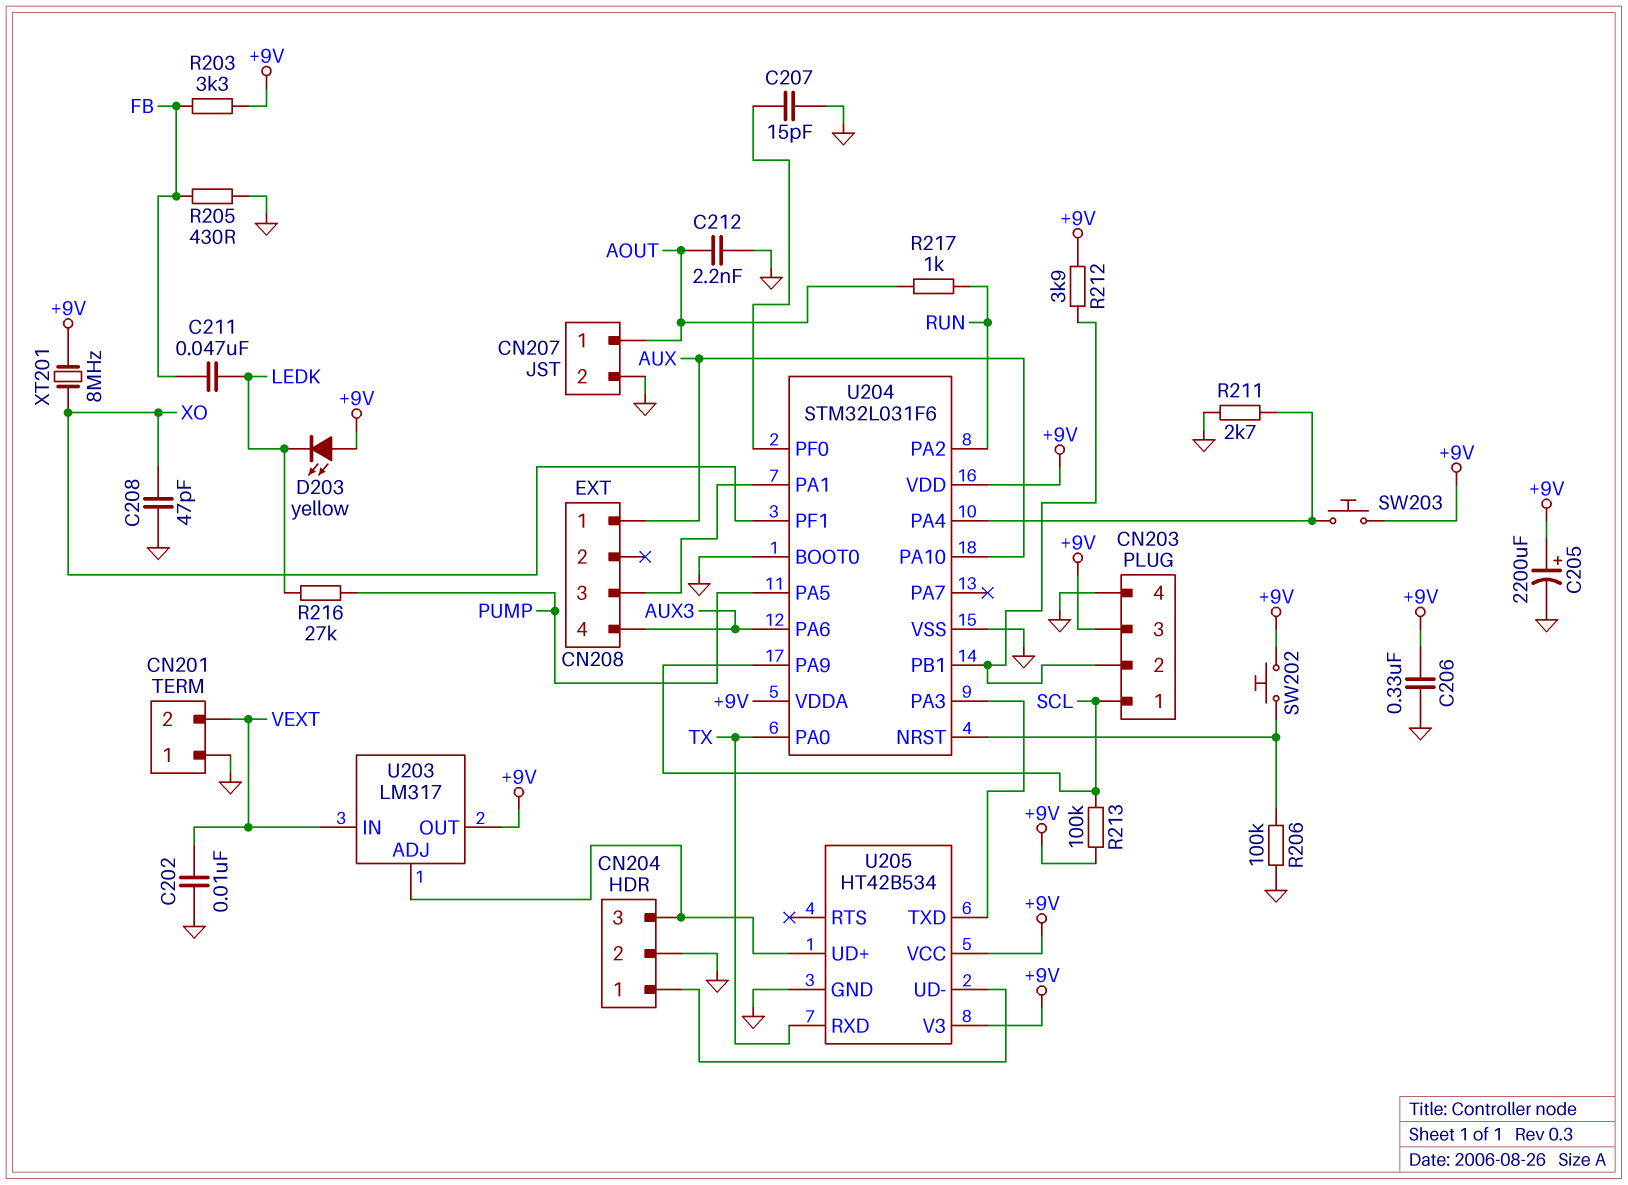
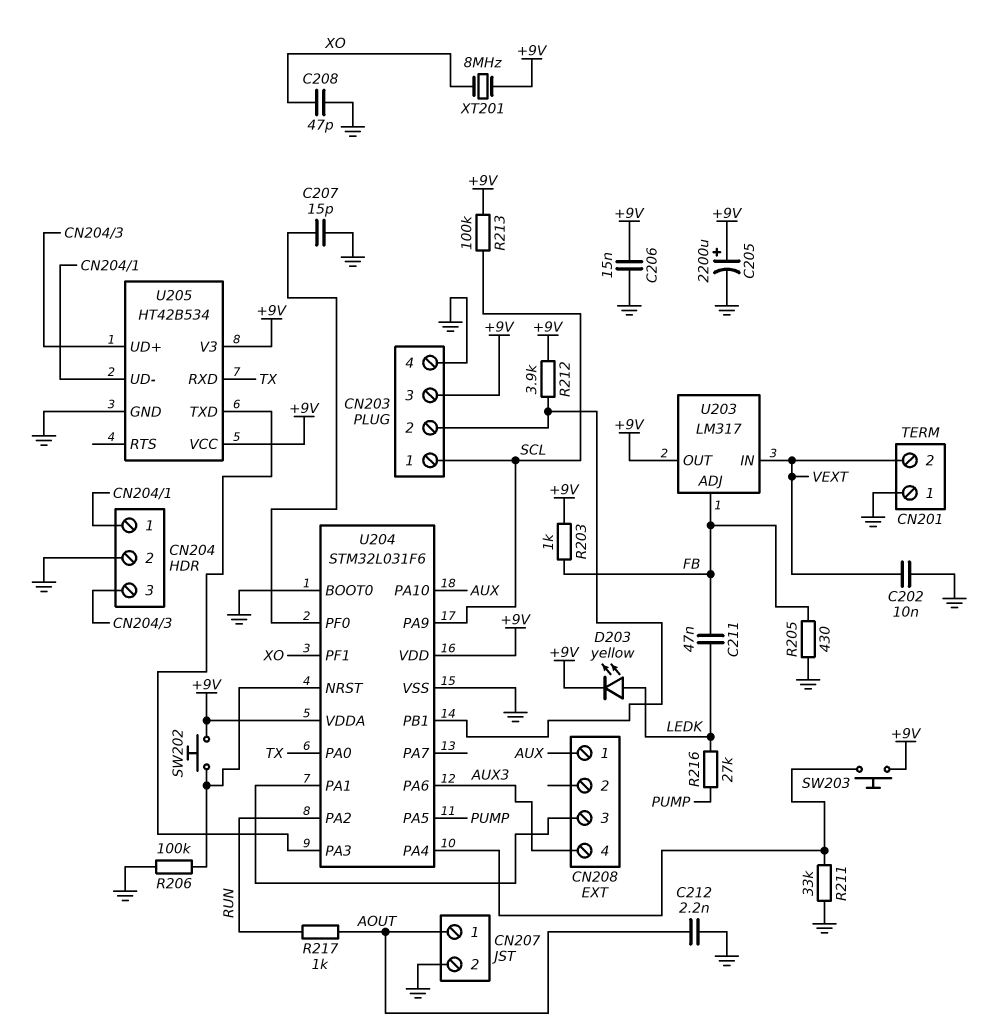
C206: 330nF (+9V, GND) -> 15nF (+9V, GND)
D203: LED yellow (A +9V, K LEDK) -> LED yellow (A LEDK, K +9V)
R203: 3.3k (+9V, FB) -> 1k (+9V, FB)
R211: 2.7k (GND, U204/PA4) -> 33k (GND, U204/PA4)
U203 pin ADJ: CN204/3 -> FB

